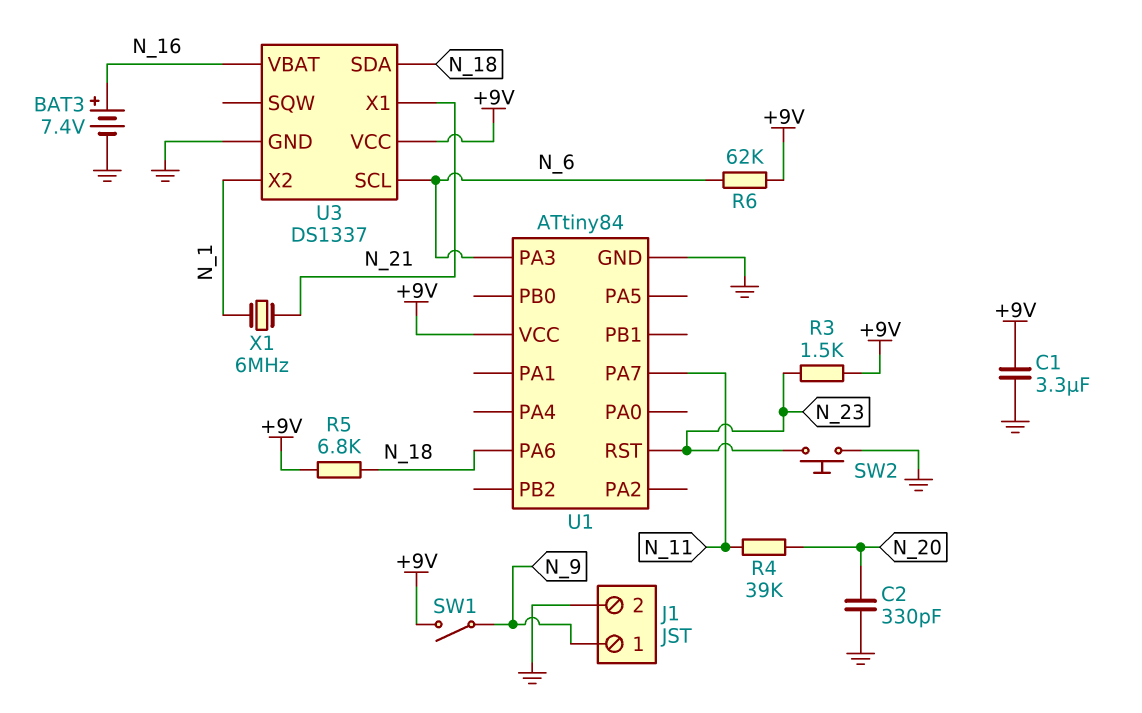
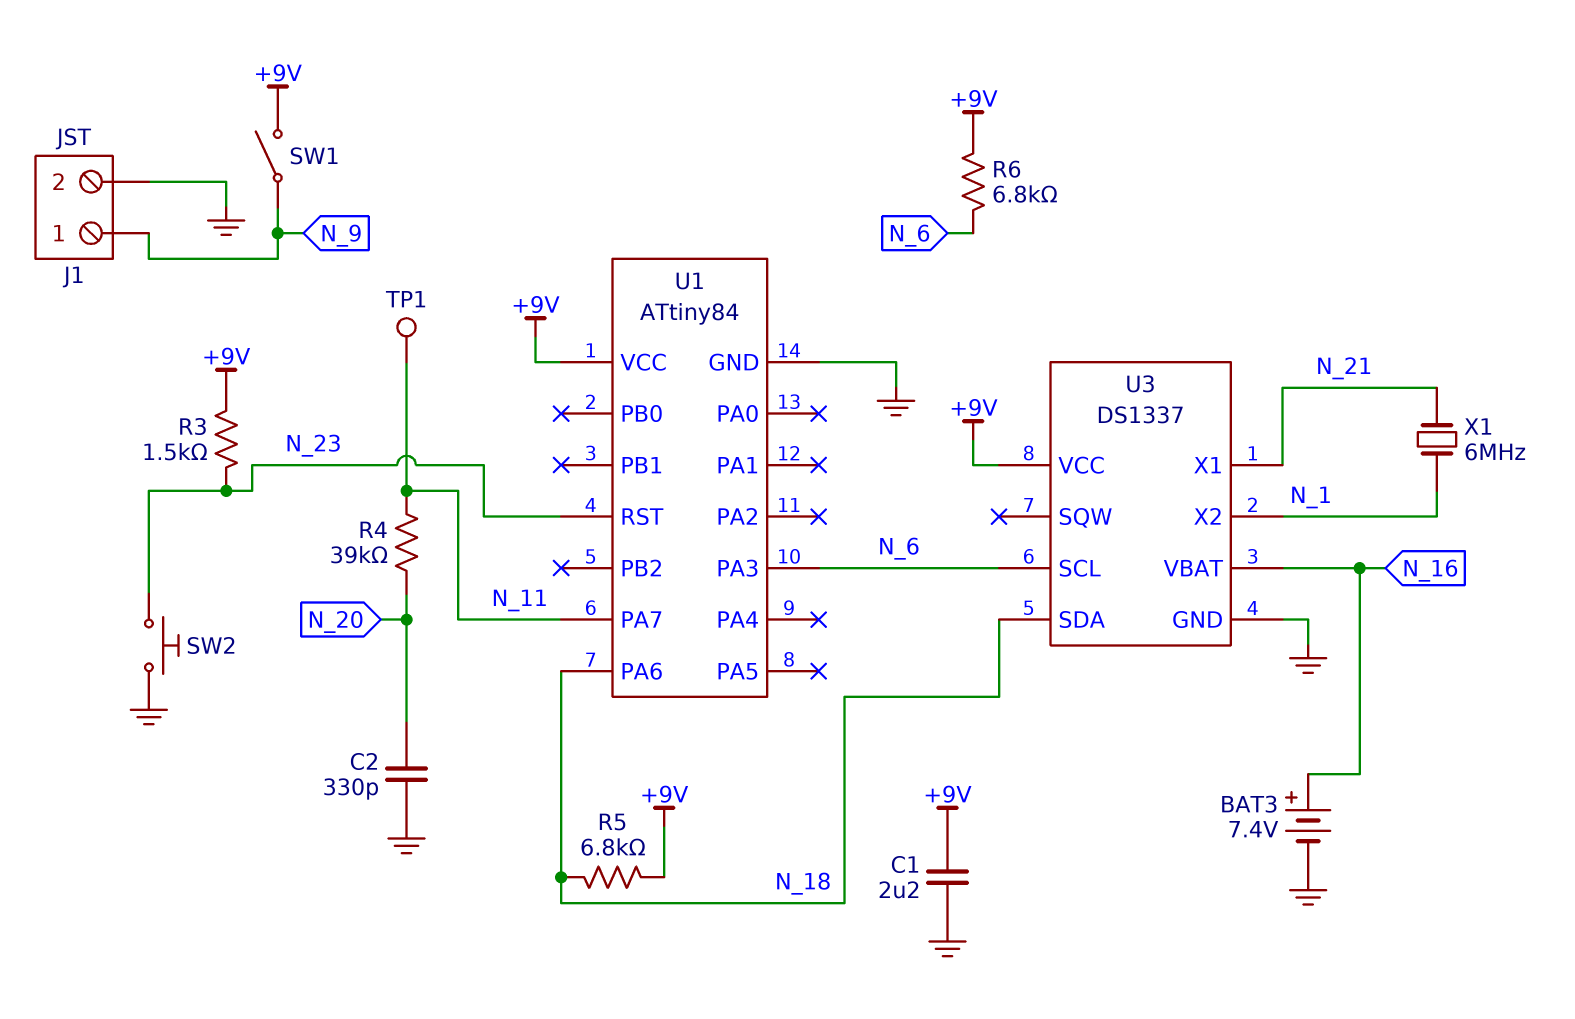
C1: 3.3uF (+9V, GND) -> 2.2uF (+9V, GND)
R6: 62k (+9V, N_6) -> 6.8k (+9V, N_6)
TP1: none -> test point (N_11)

